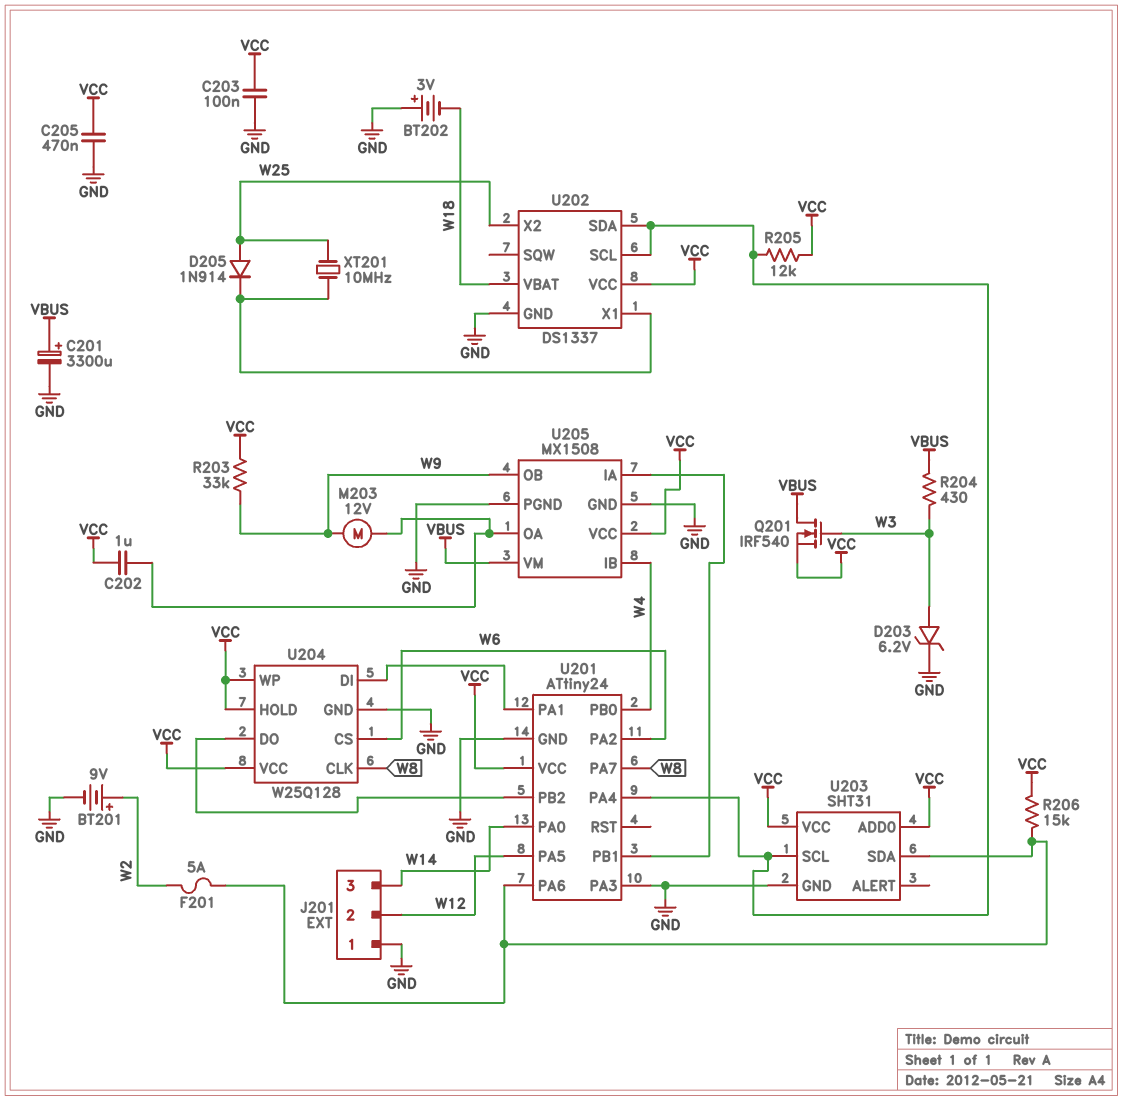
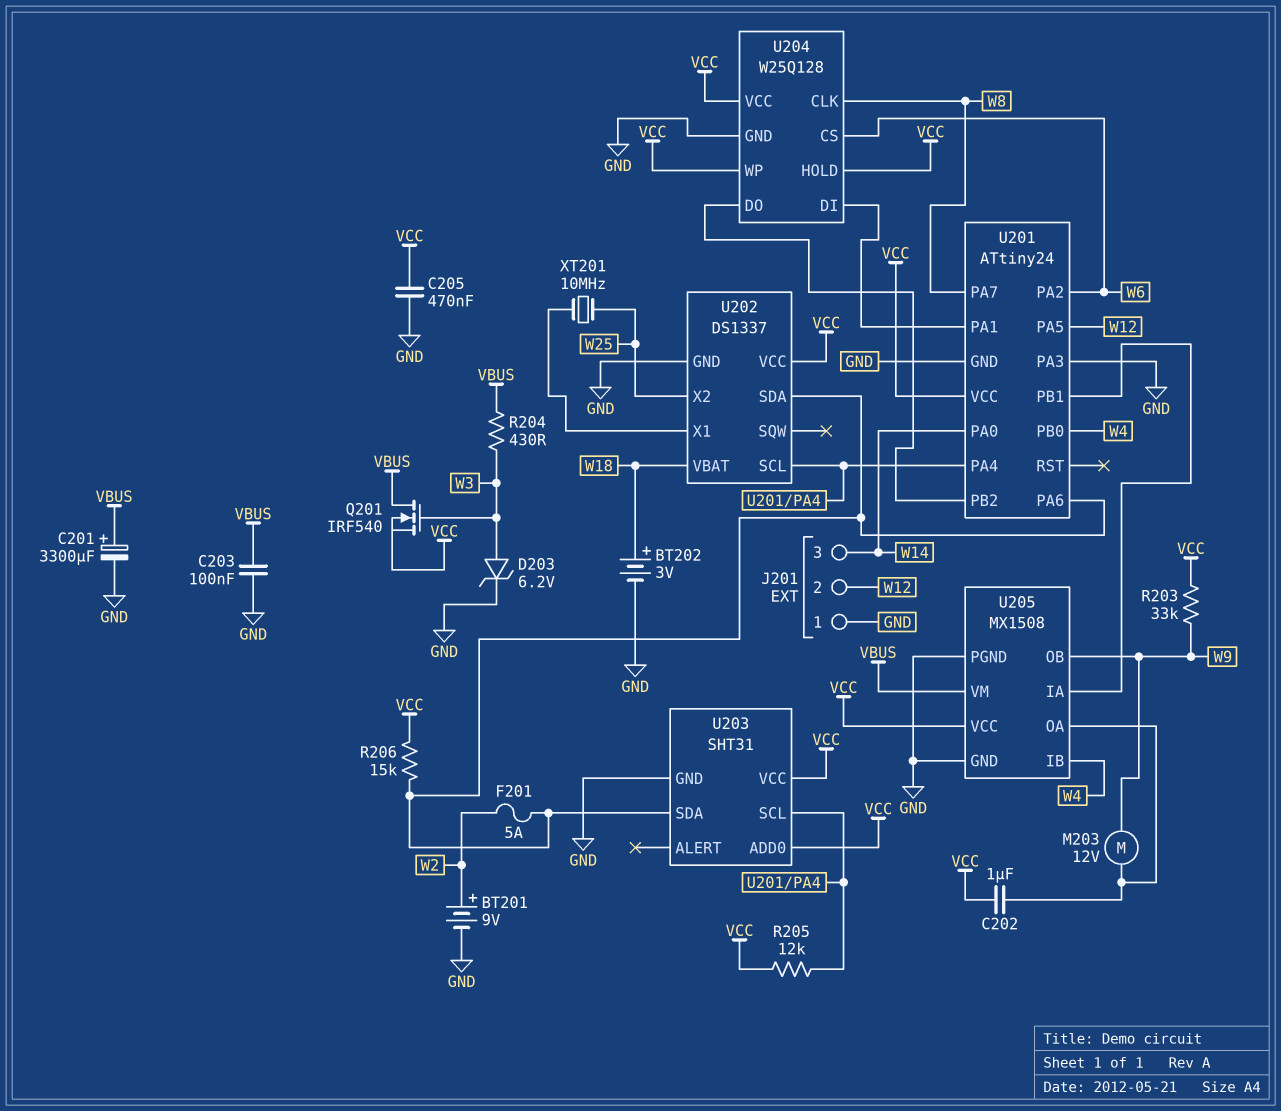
BT202: 3V (plus GND, minus W18) -> 3V (plus W18, minus GND)
C203: 100nF (GND, VCC) -> 100nF (GND, VBUS)
D205: diode 1N914 (A W25, K U202/X1) -> none
U202 pin SDA: U201/PA4 -> U201/PA6

